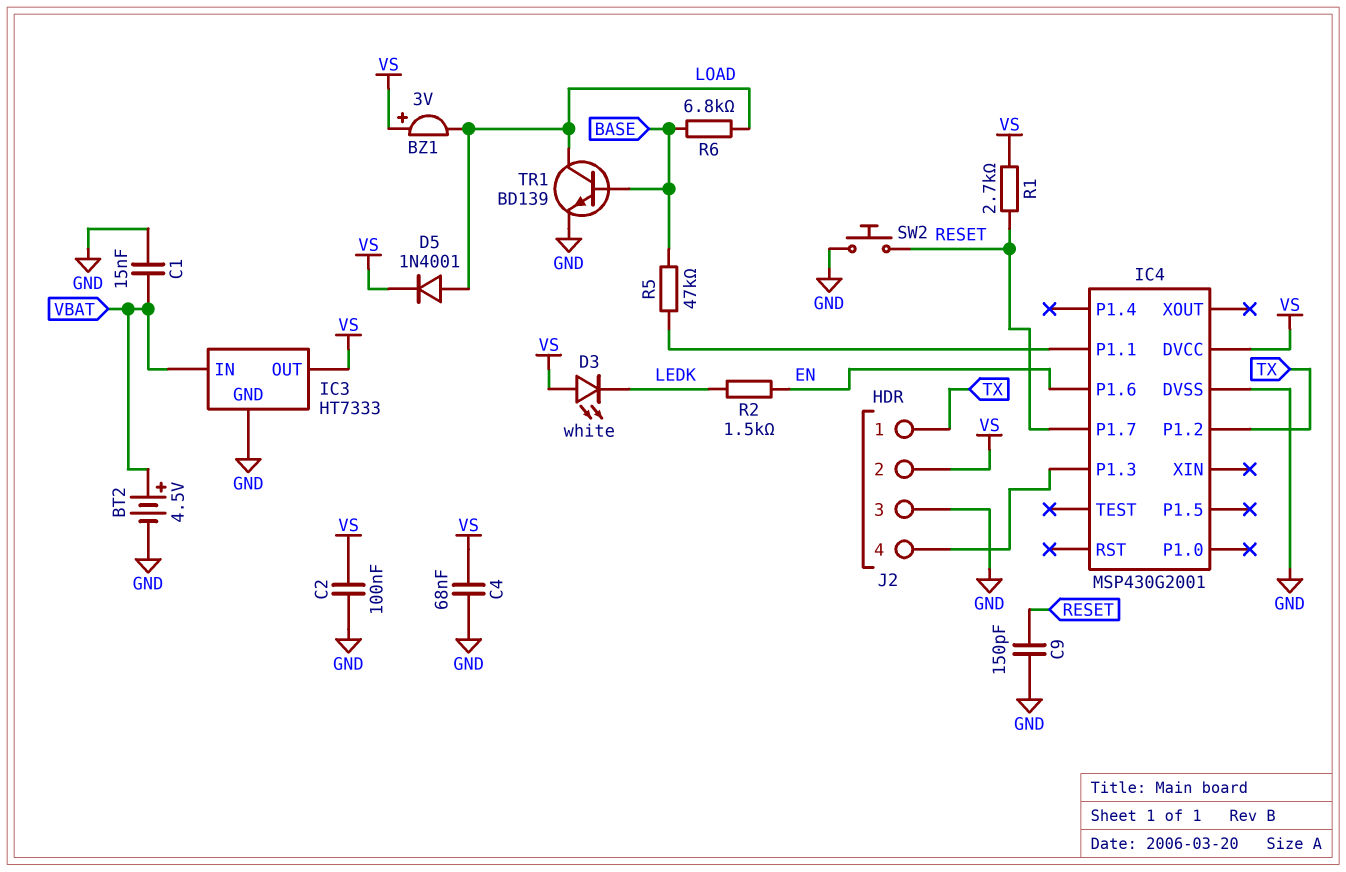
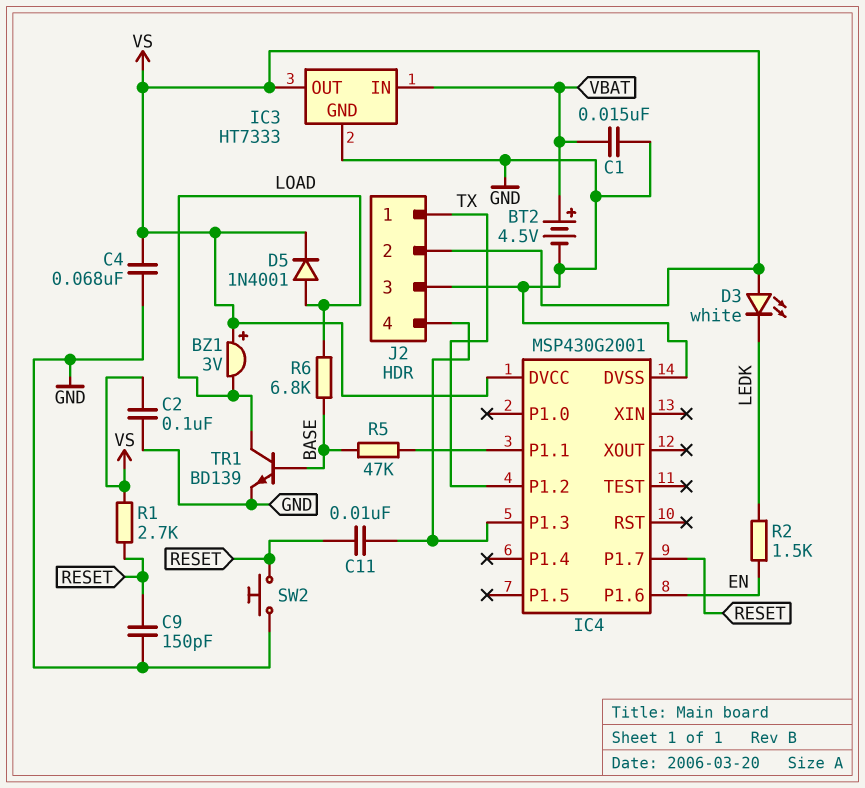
C11: none -> 10nF (IC4/P1.3, RESET)

